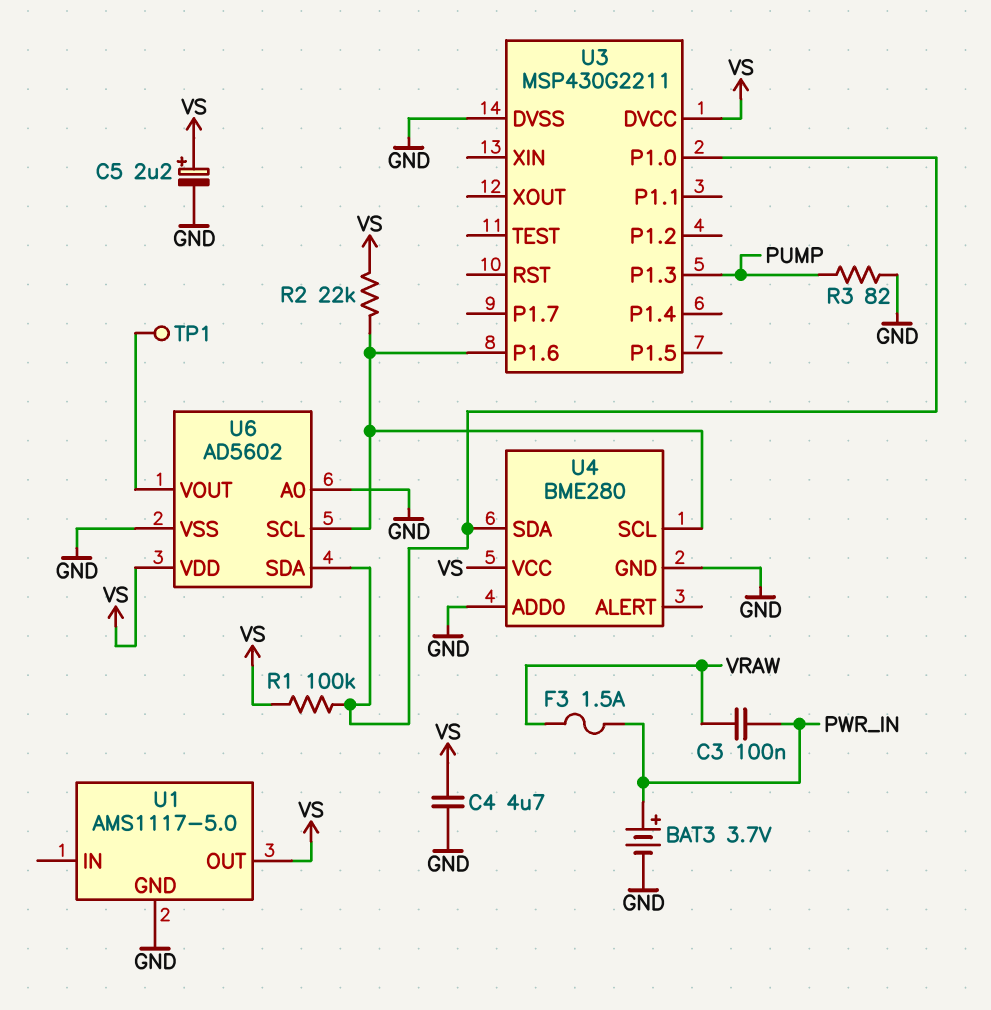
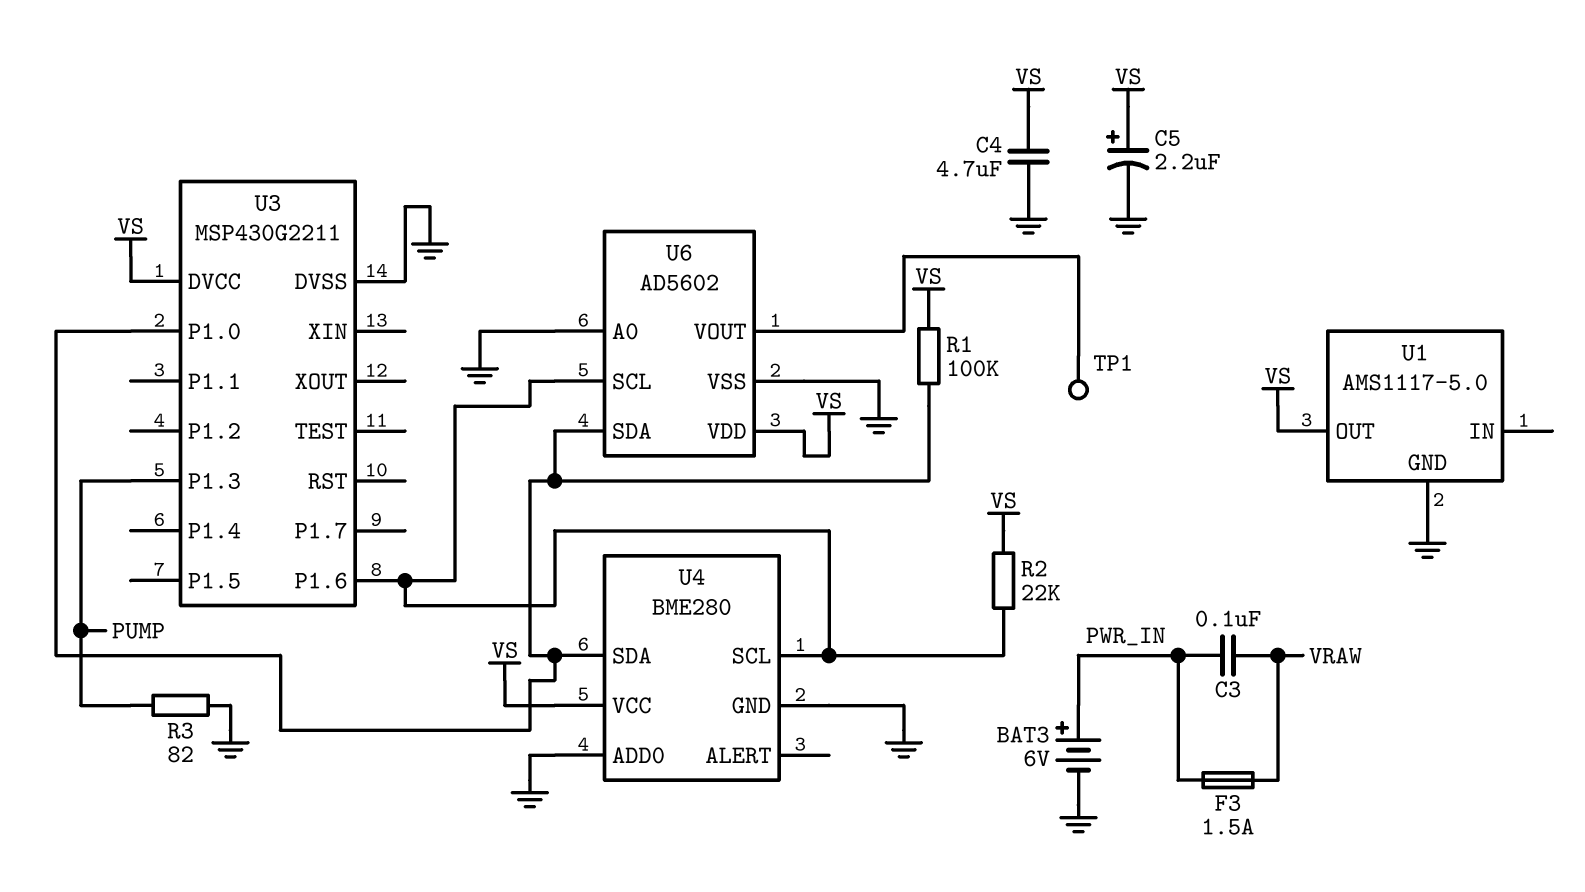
BAT3: 3.7V (plus PWR_IN, minus GND) -> 6V (plus PWR_IN, minus GND)

